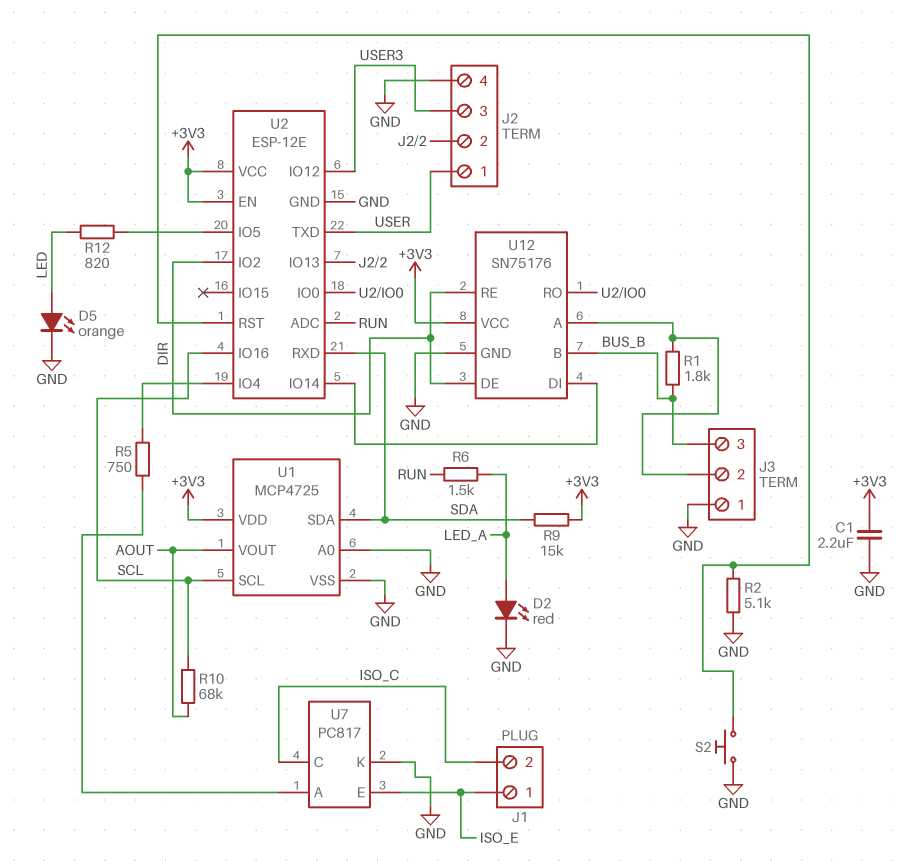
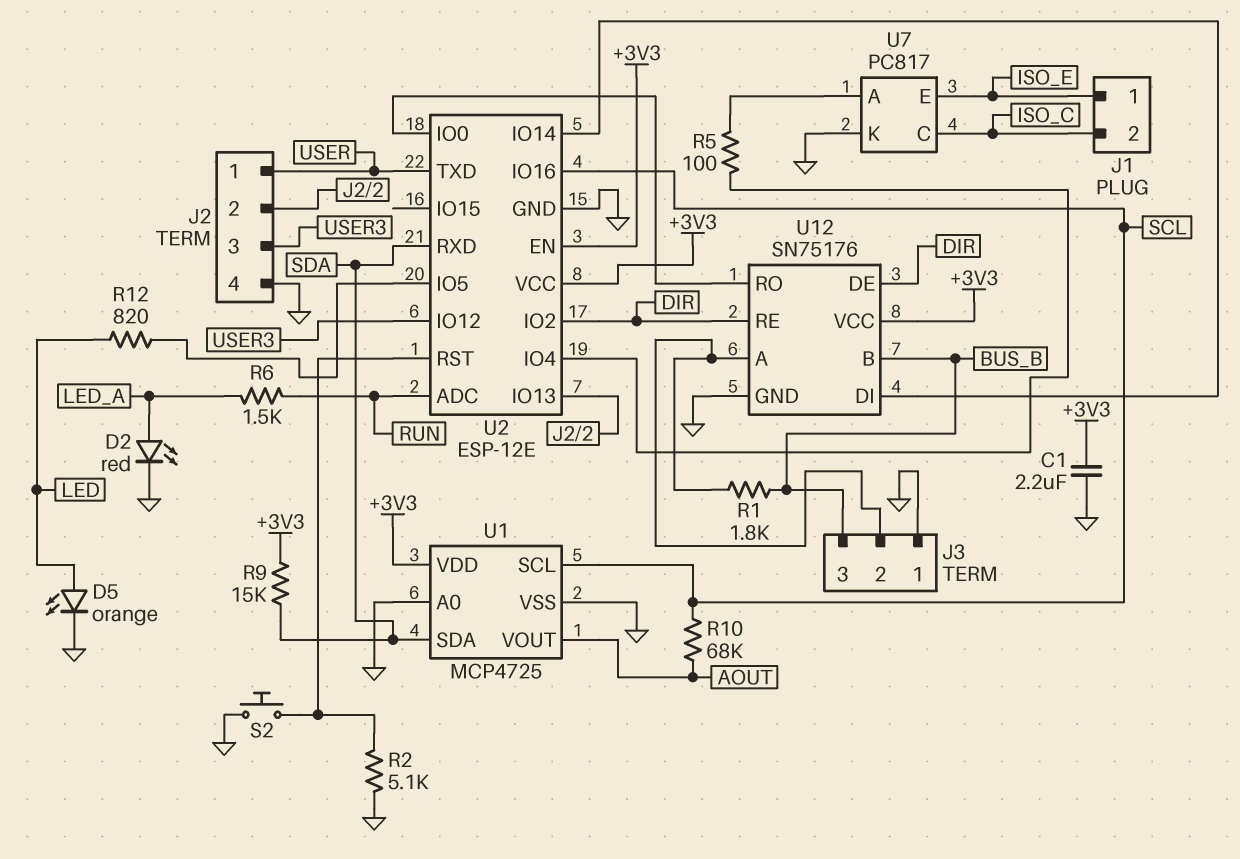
R5: 750 (U2/IO4, U7/A) -> 100 (U2/IO4, U7/A)

